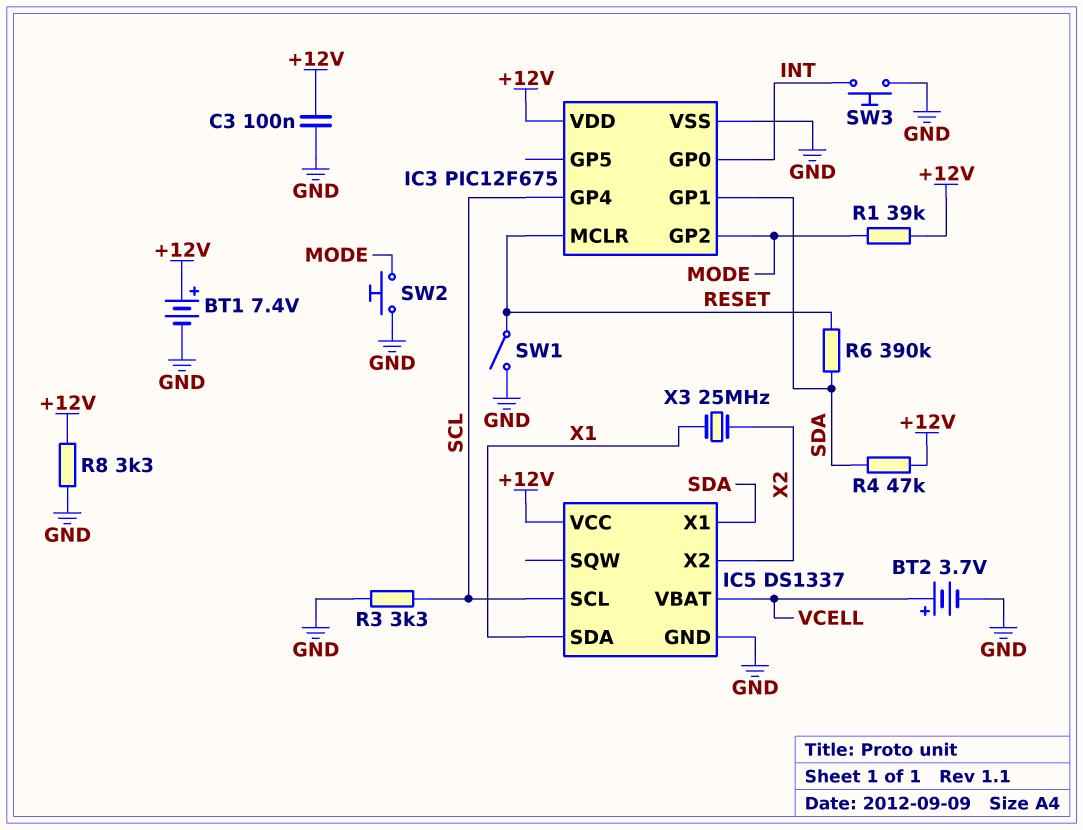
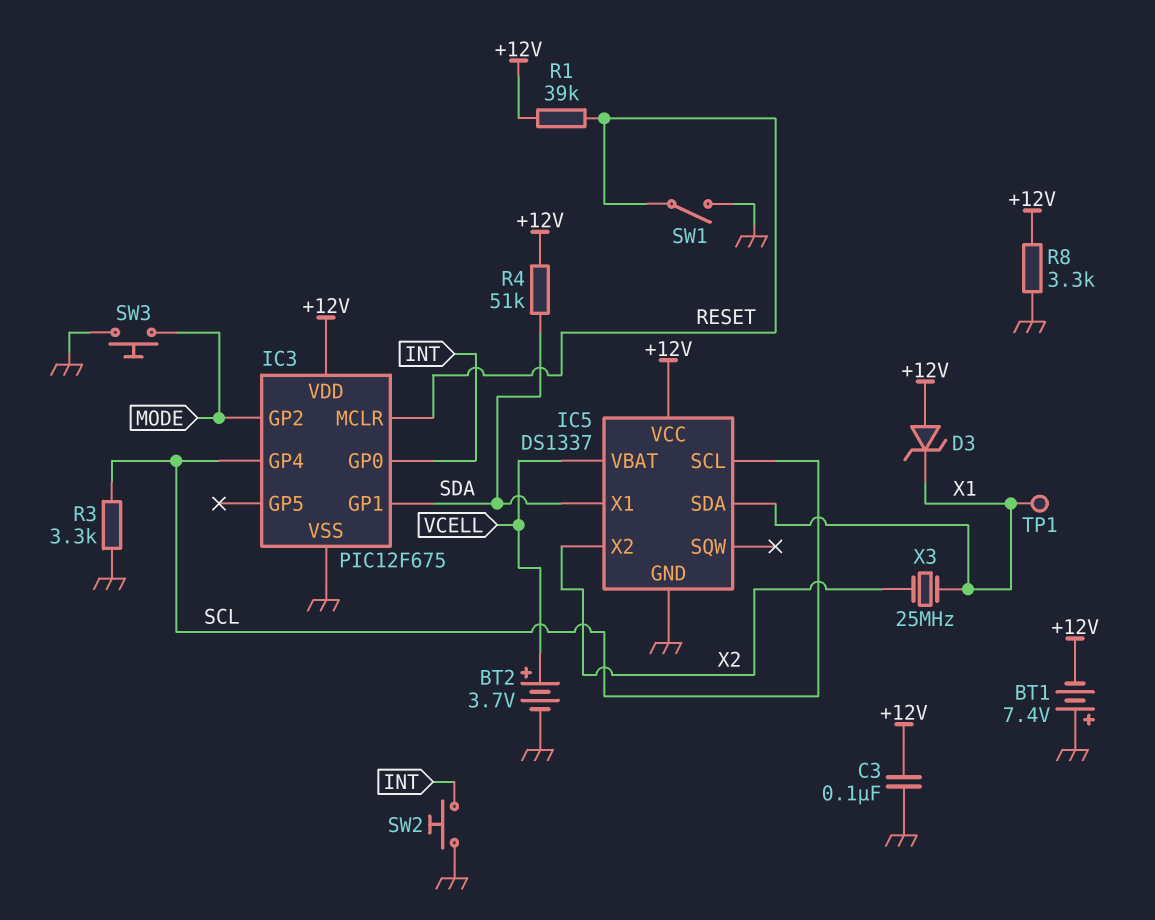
BT1: 7.4V (plus +12V, minus GND) -> 7.4V (plus GND, minus +12V)
D3: none -> zener (A +12V, K X1)
R1: 39k (+12V, MODE) -> 39k (+12V, RESET)
R4: 47k (+12V, SDA) -> 51k (+12V, SDA)
R6: 390k (RESET, SDA) -> none
SW2: button (GND, MODE) -> button (GND, INT)
SW3: button (GND, INT) -> button (GND, MODE)
TP1: none -> test point (X1)

